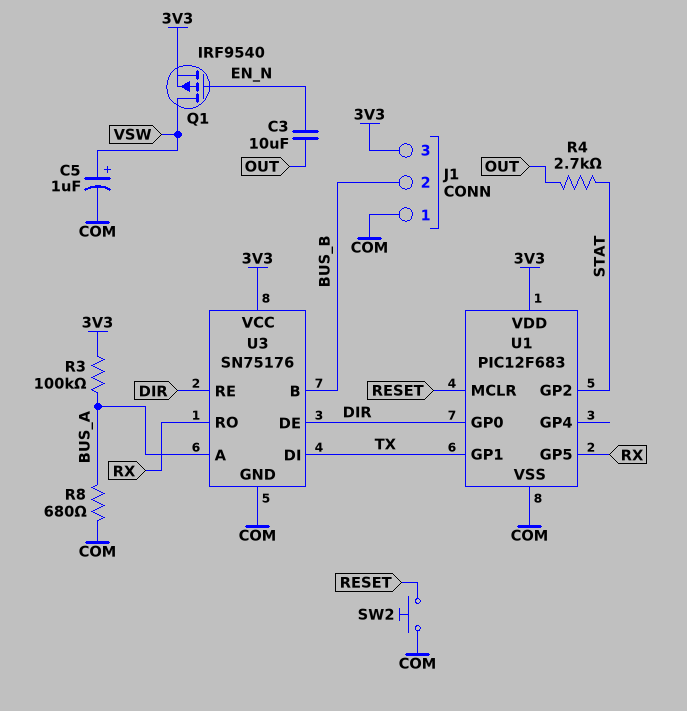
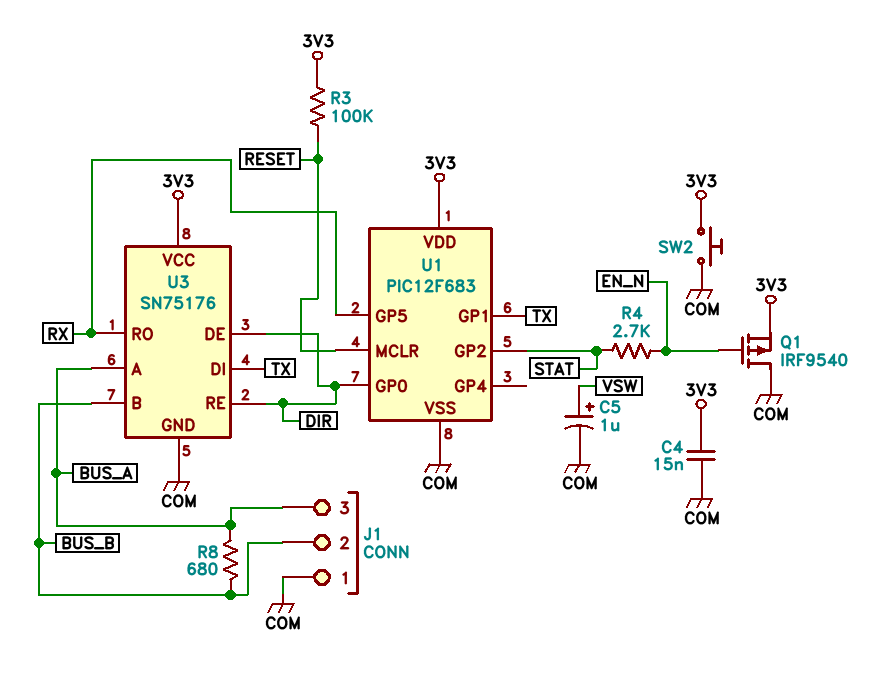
C3: 10uF (EN_N, OUT) -> none
C4: none -> 15nF (3V3, COM)
J1 pin 3: 3V3 -> BUS_A
Q1: PMOS IRF9540 (G EN_N, D VSW, S 3V3) -> PMOS IRF9540 (G EN_N, D COM, S 3V3)
R3: 100k (3V3, BUS_A) -> 100k (3V3, RESET)
R4: 2.7k (OUT, STAT) -> 2.7k (EN_N, STAT)
R8: 680 (BUS_A, COM) -> 680 (BUS_A, BUS_B)
SW2: button (COM, RESET) -> button (3V3, COM)

